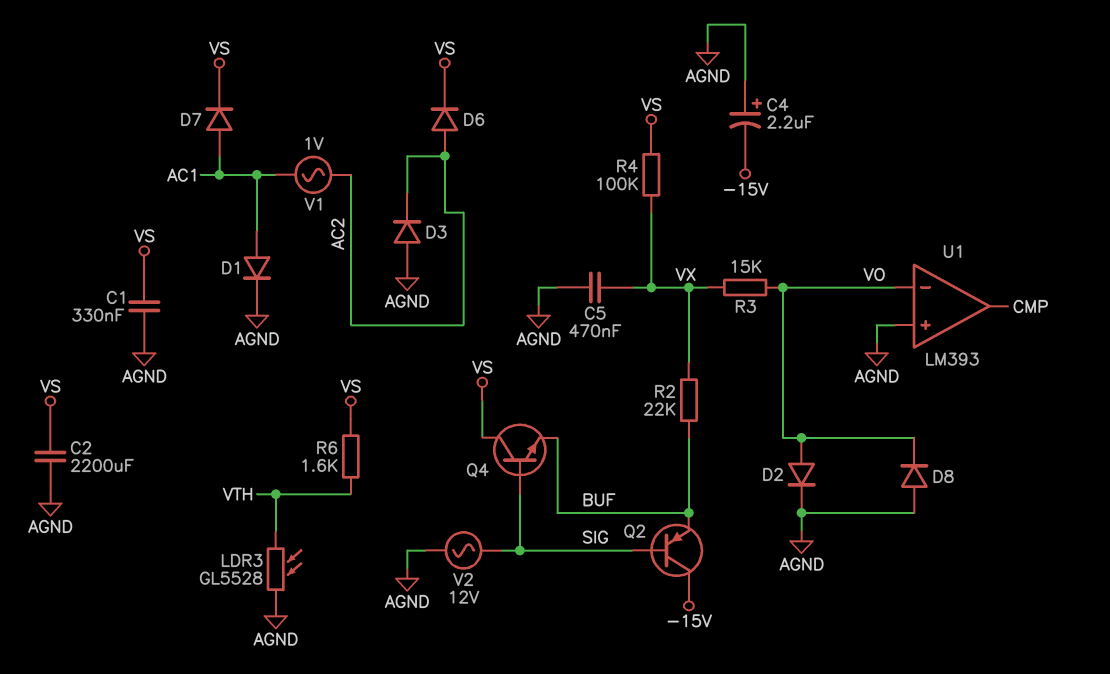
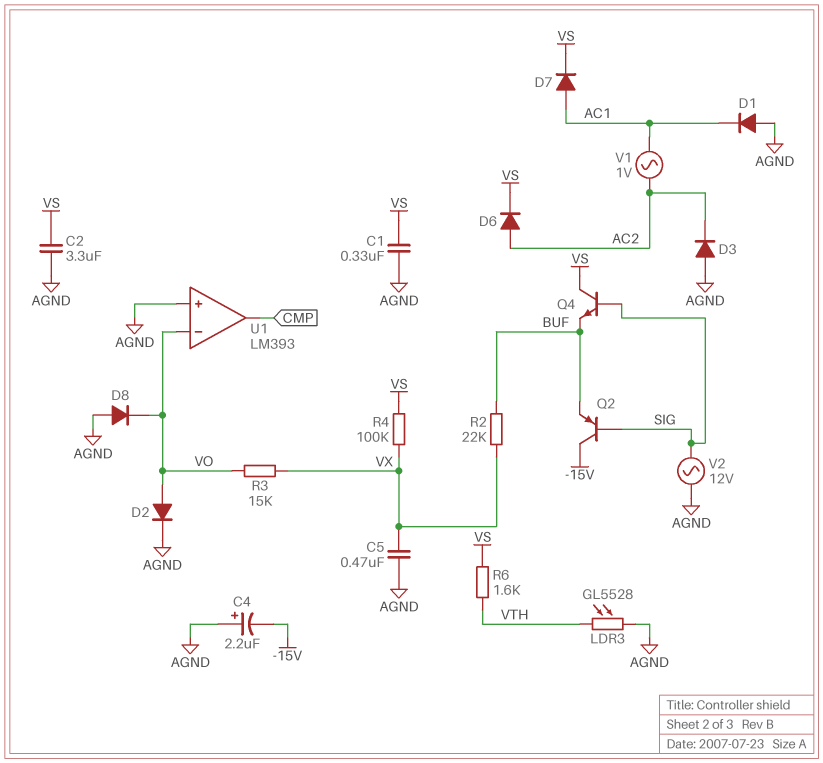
C2: 2200uF (AGND, VS) -> 3.3uF (AGND, VS)
D1: diode (A AC1, K AGND) -> diode (A AGND, K AC1)

